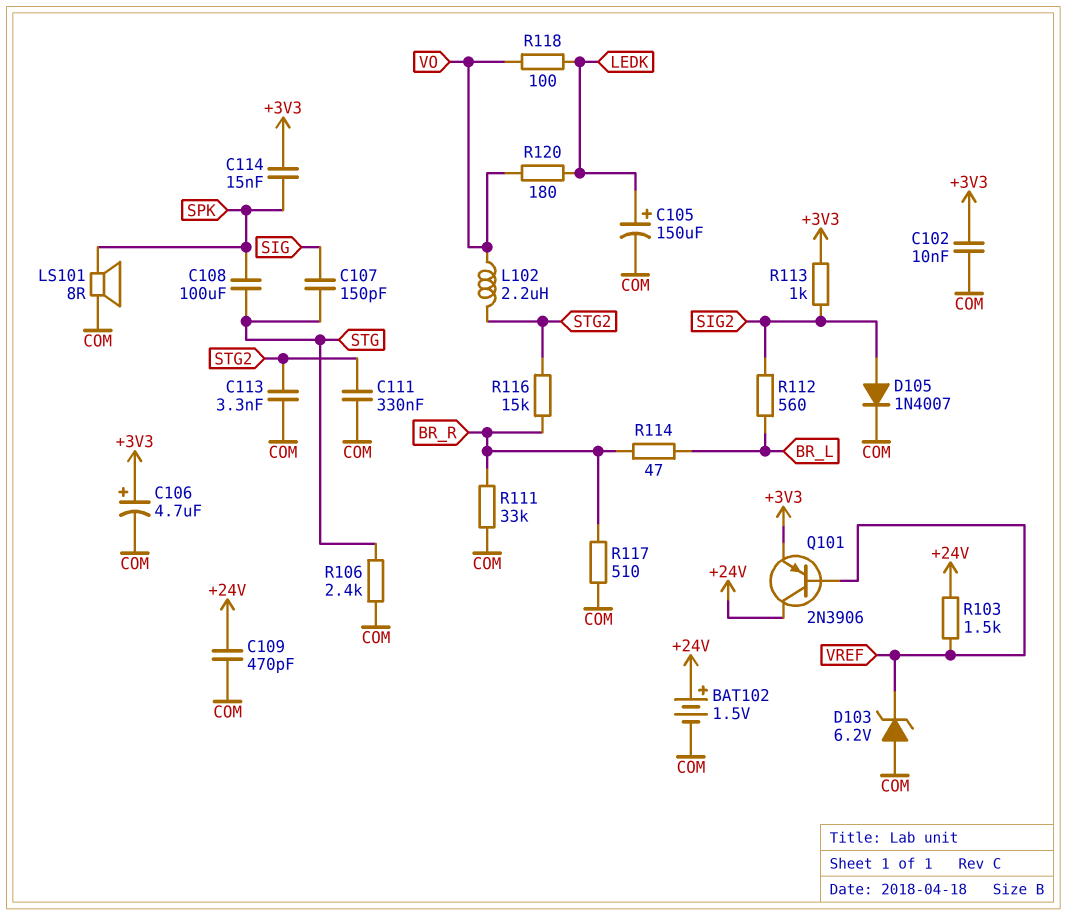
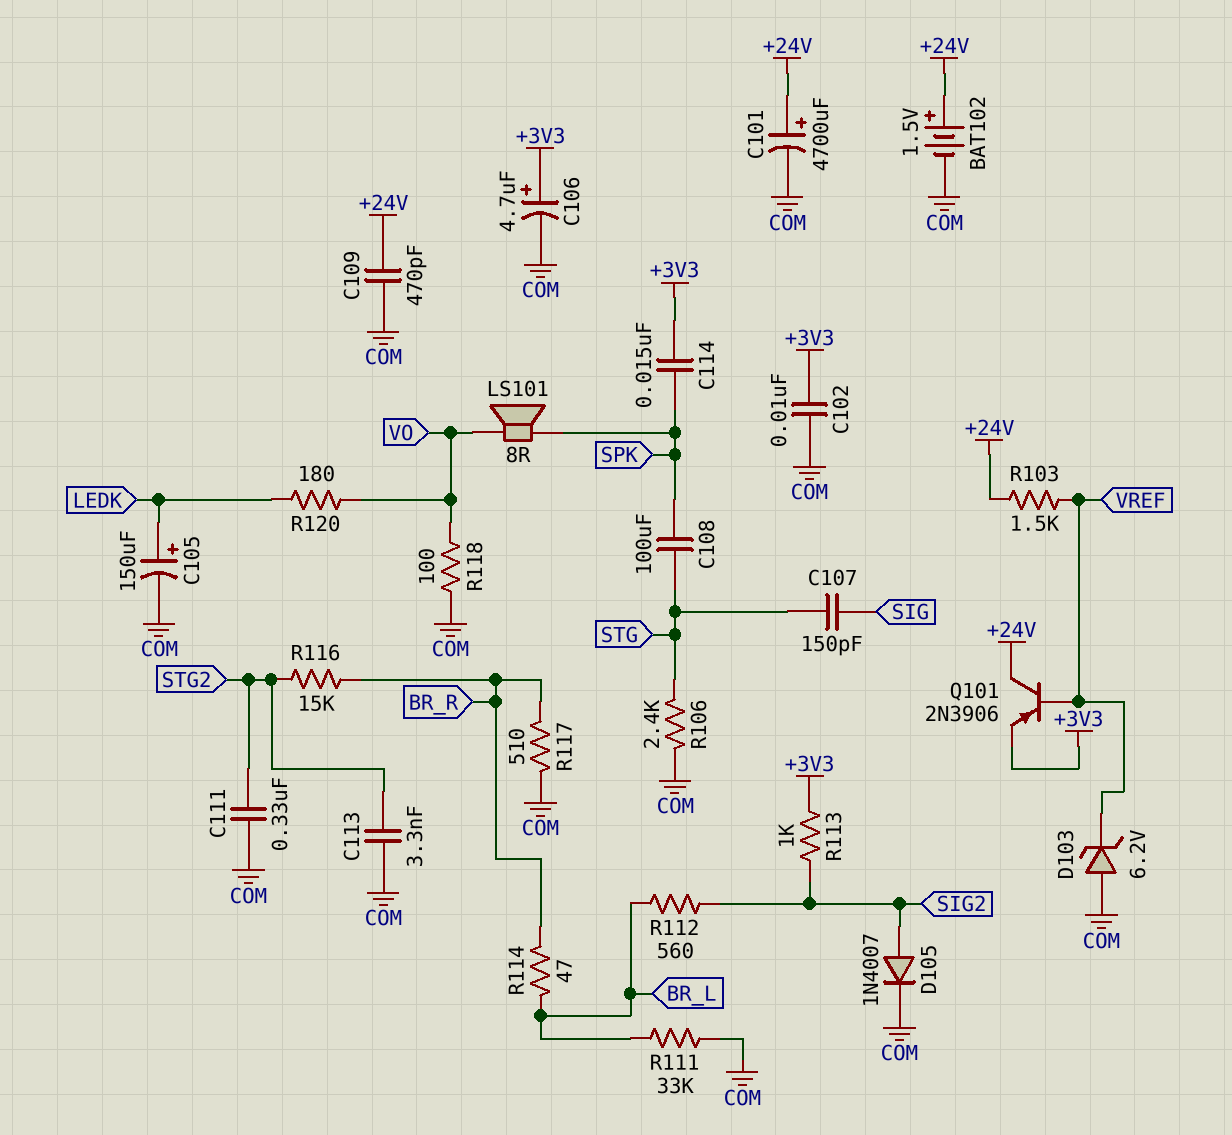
C101: none -> 4700uF (plus +24V, minus COM)
L102: 2.2uH (STG2, VO) -> none
LS101: speaker 8R (COM, SPK) -> speaker 8R (SPK, VO)
R111: 33k (BR_R, COM) -> 33k (BR_L, COM)
R118: 100 (LEDK, VO) -> 100 (COM, VO)

